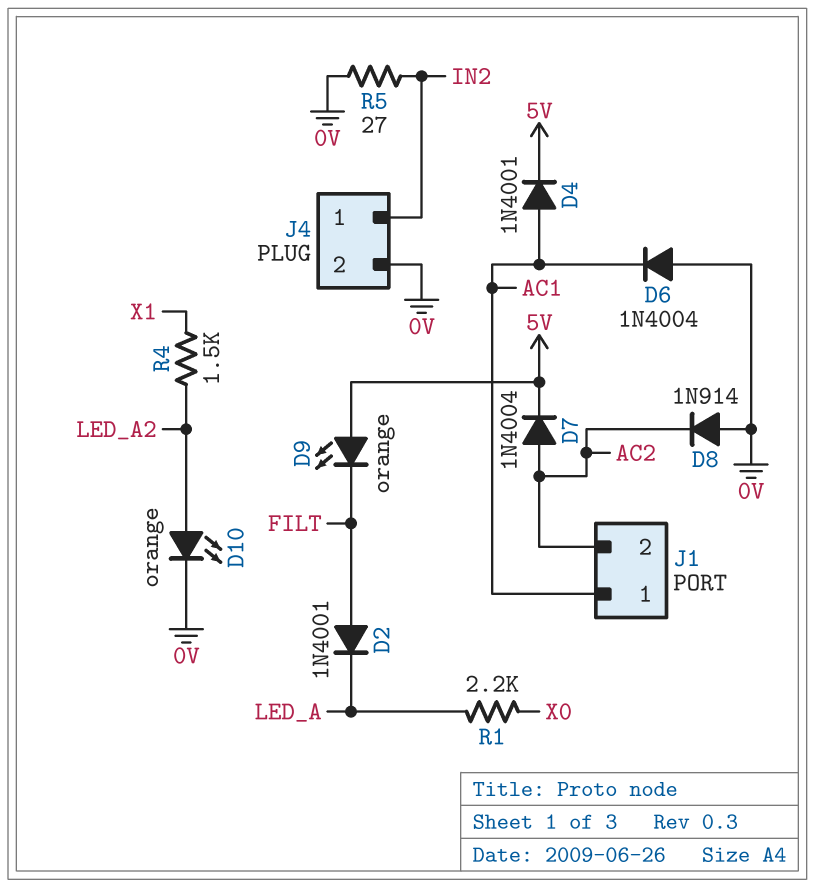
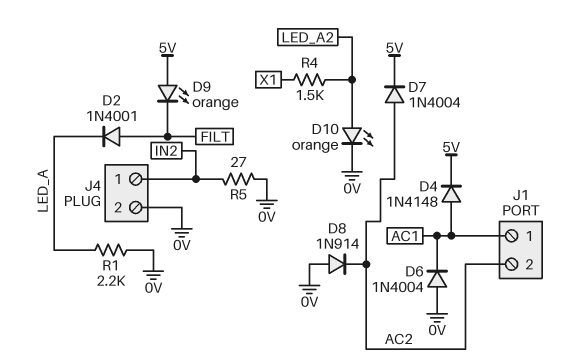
D4: diode 1N4001 (A AC1, K 5V) -> diode 1N4148 (A AC1, K 5V)
R1: 2.2k (LED_A, X0) -> 2.2k (0V, LED_A)

